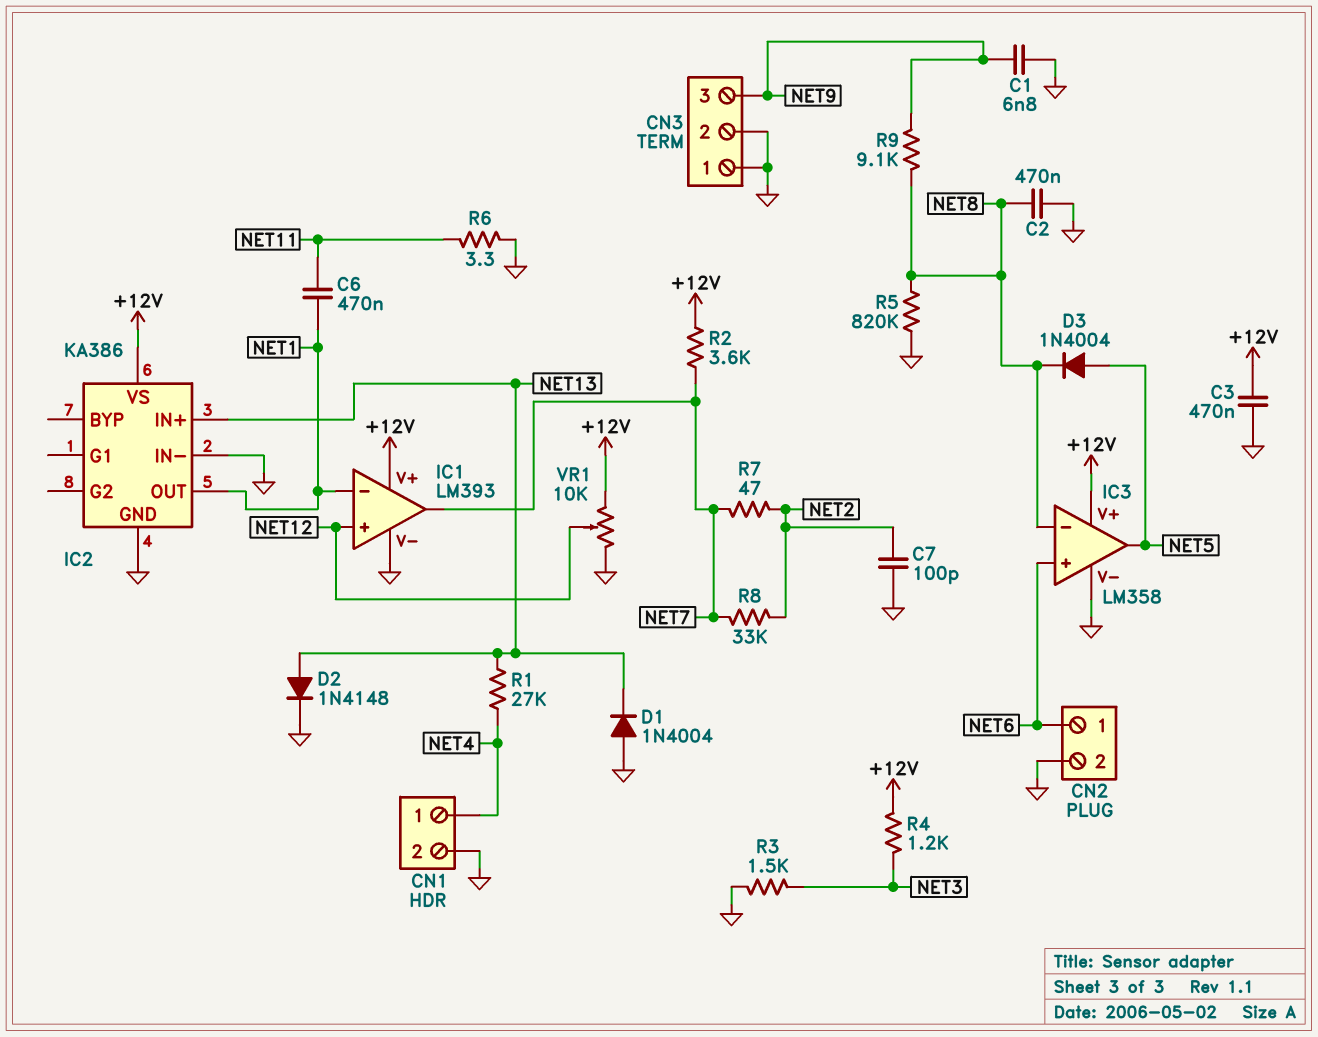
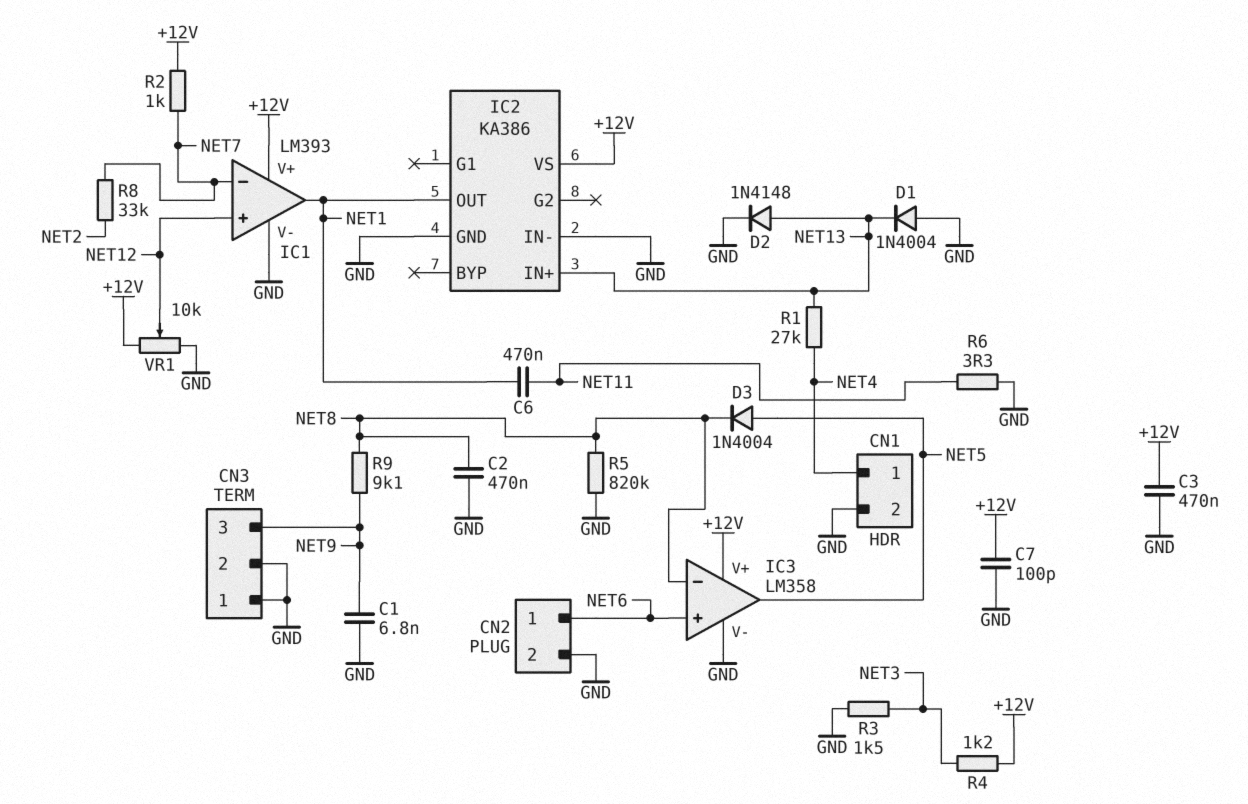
C7: 100pF (GND, NET2) -> 100pF (+12V, GND)
IC1 pin in-: NET1 -> NET7
IC1 pin out: NET7 -> NET1
R2: 3.6k (+12V, NET7) -> 1k (+12V, NET7)
R7: 47 (NET2, NET7) -> none

